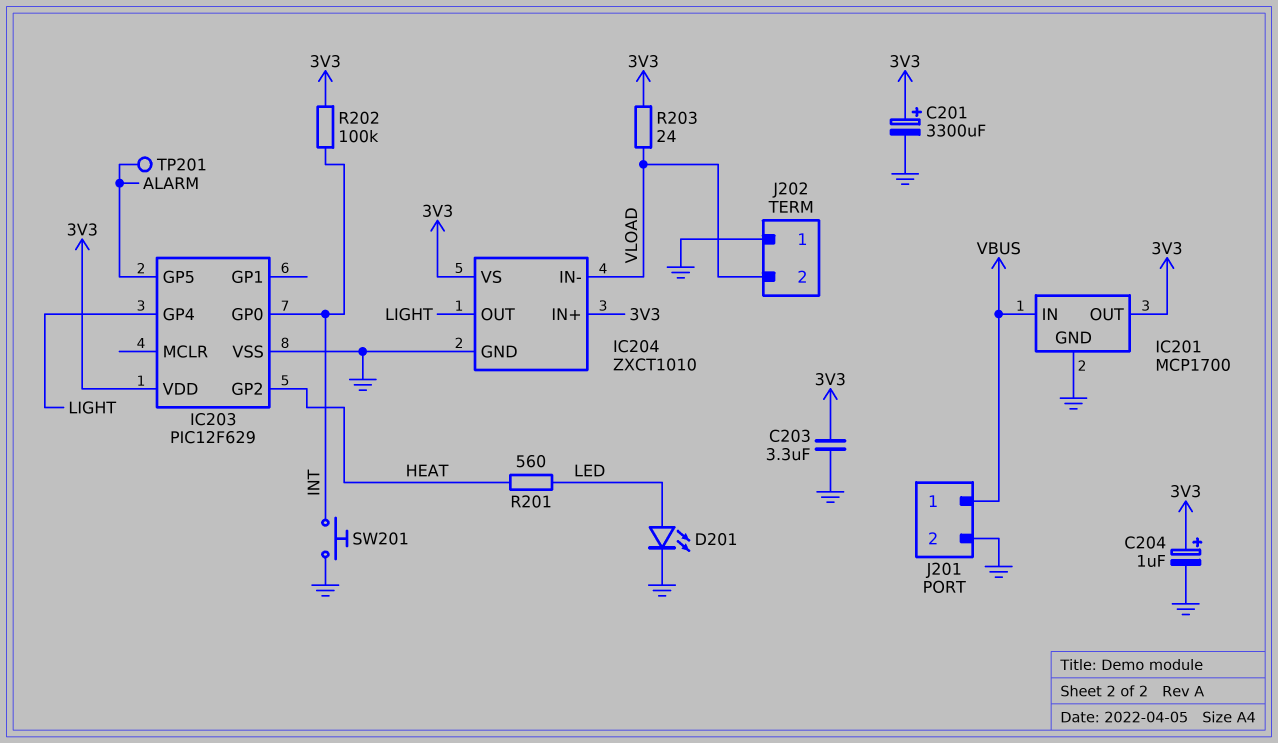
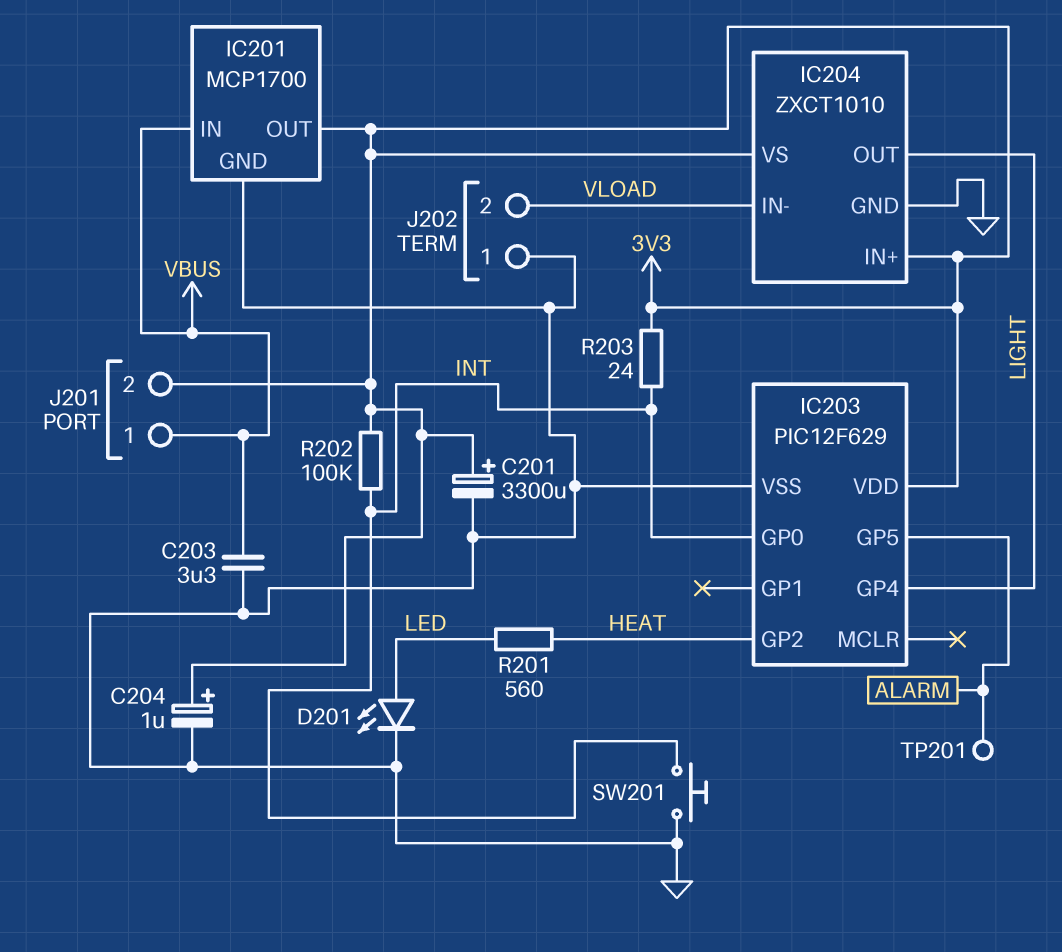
C203: 3.3uF (3V3, GND) -> 3.3uF (GND, VBUS)
J201 pin 2: GND -> 3V3
R203: 24 (3V3, VLOAD) -> 24 (3V3, INT)

